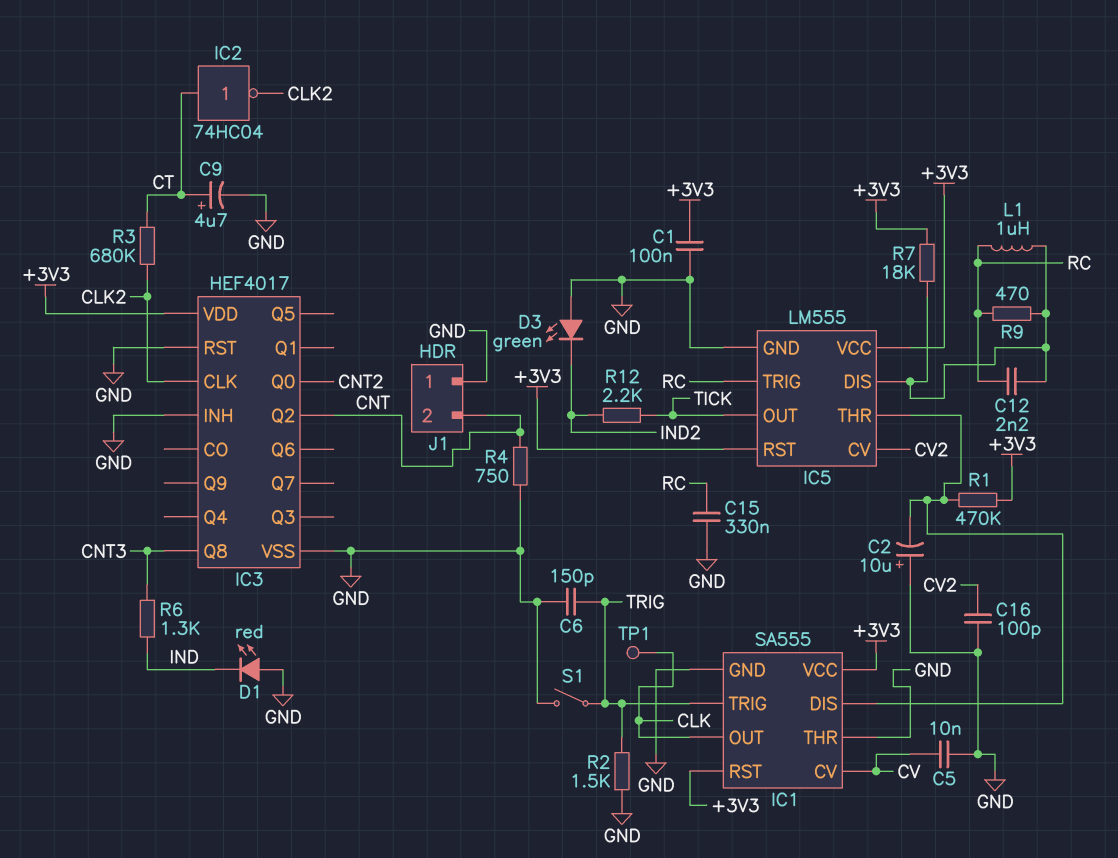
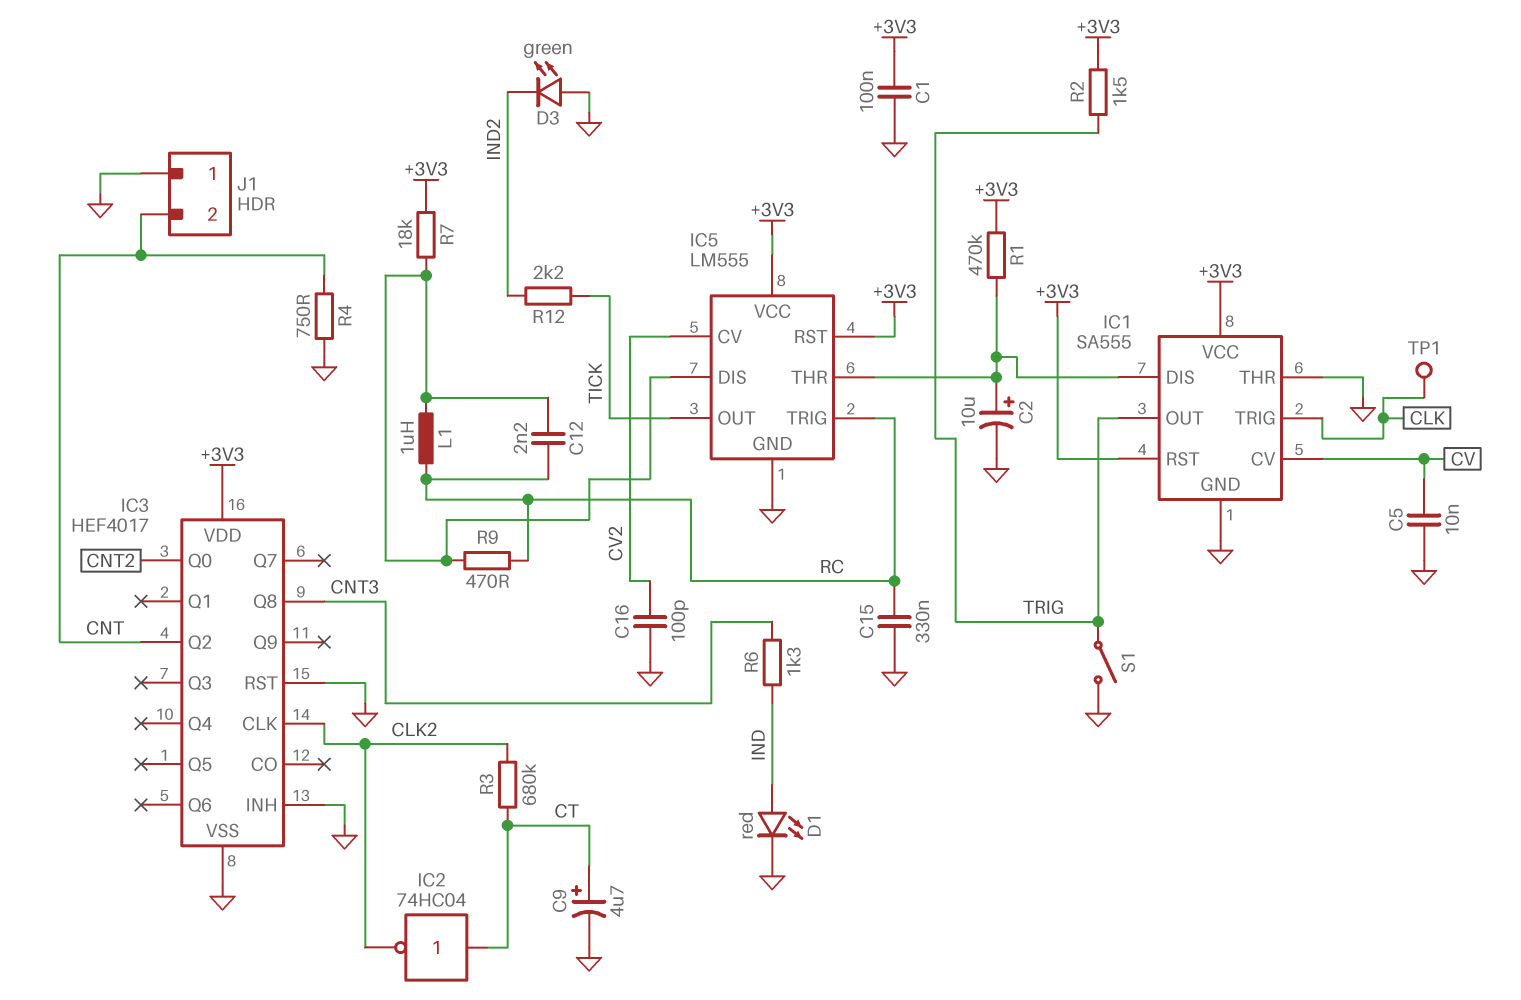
C2: 10uF (plus GND, minus IC1/DIS) -> 10uF (plus IC1/DIS, minus GND)
C6: 150pF (GND, TRIG) -> none
D1: LED red (A GND, K IND) -> LED red (A IND, K GND)
IC1 pin OUT: CLK -> TRIG
IC1 pin TRIG: TRIG -> CLK
R2: 1.5k (GND, TRIG) -> 1.5k (+3V3, TRIG)

